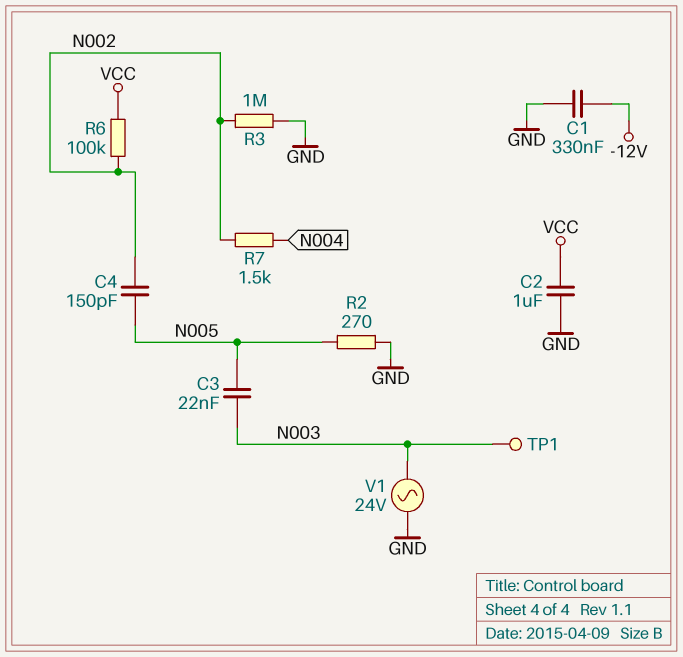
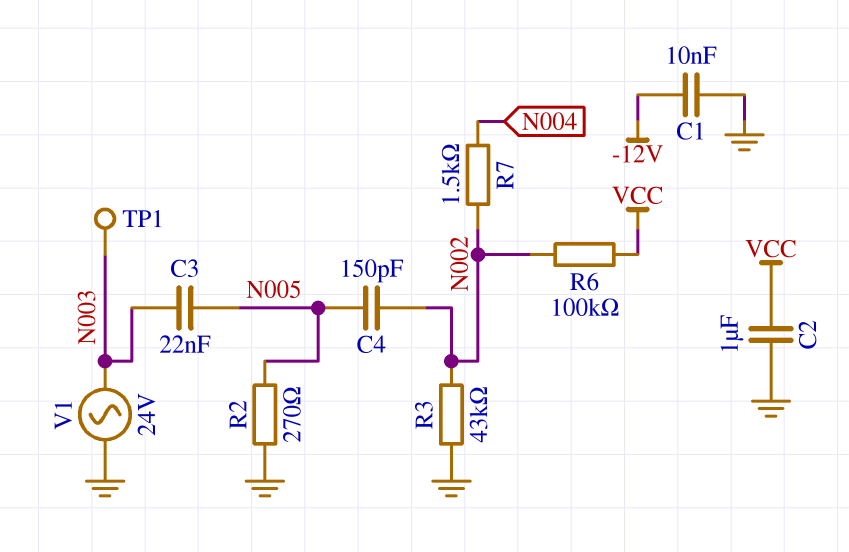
C1: 330nF (-12V, GND) -> 10nF (-12V, GND)
R3: 1M (GND, N002) -> 43k (GND, N002)

